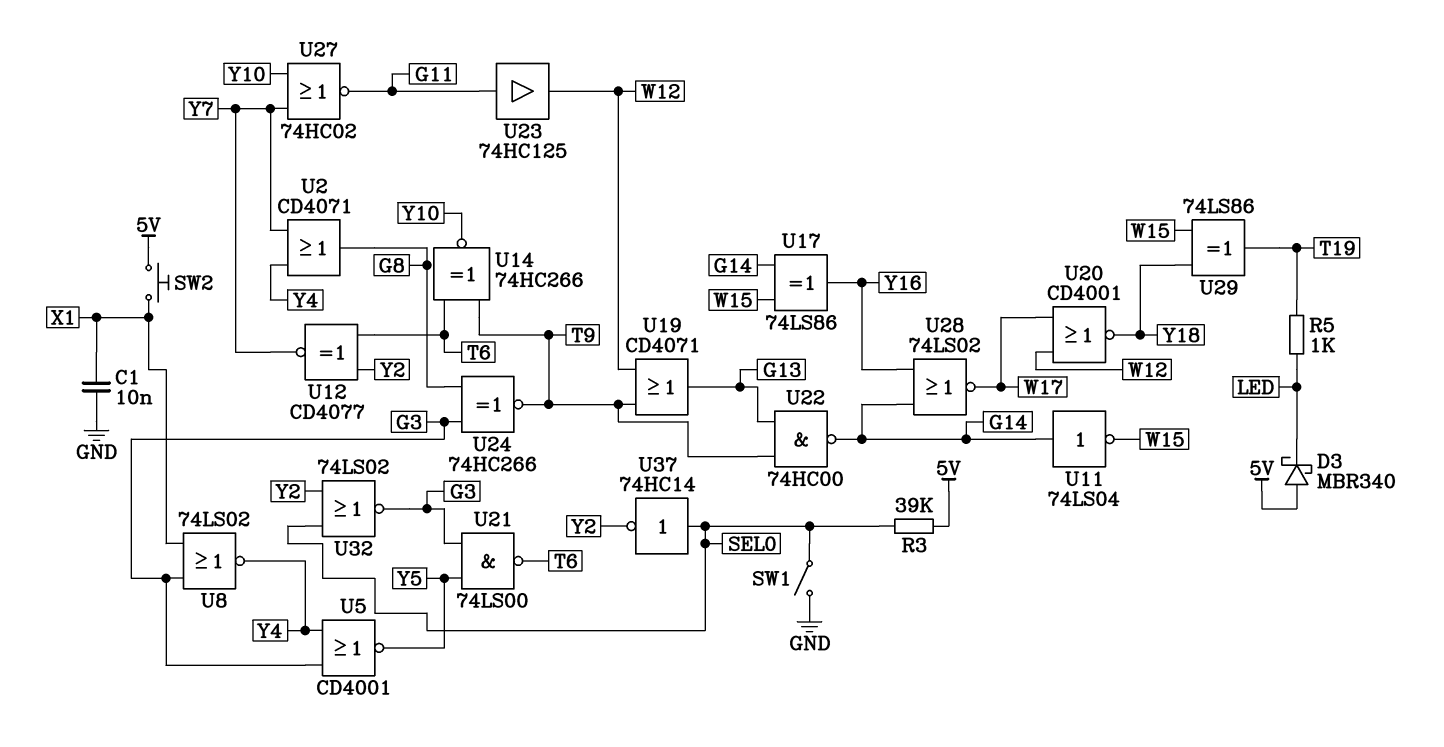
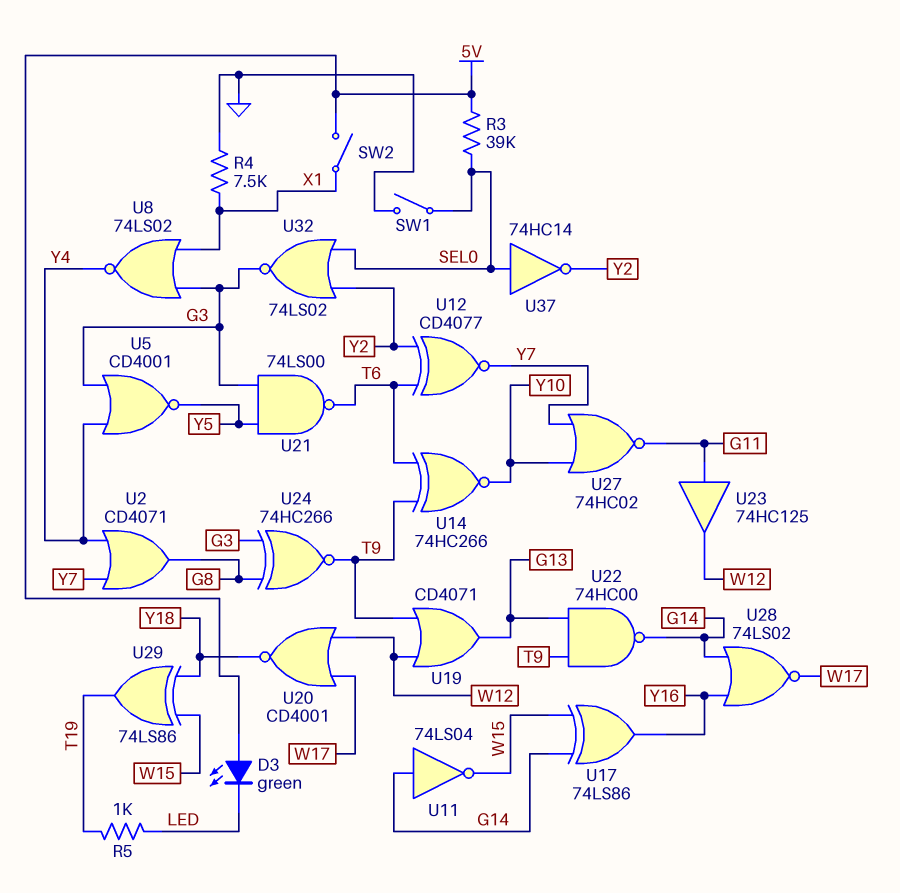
C1: 10nF (GND, X1) -> none
D3: schottky MBR340 (A 5V, K LED) -> LED green (A 5V, K LED)
R4: none -> 7.5k (GND, X1)
SW2: button (5V, X1) -> switch (5V, X1)

